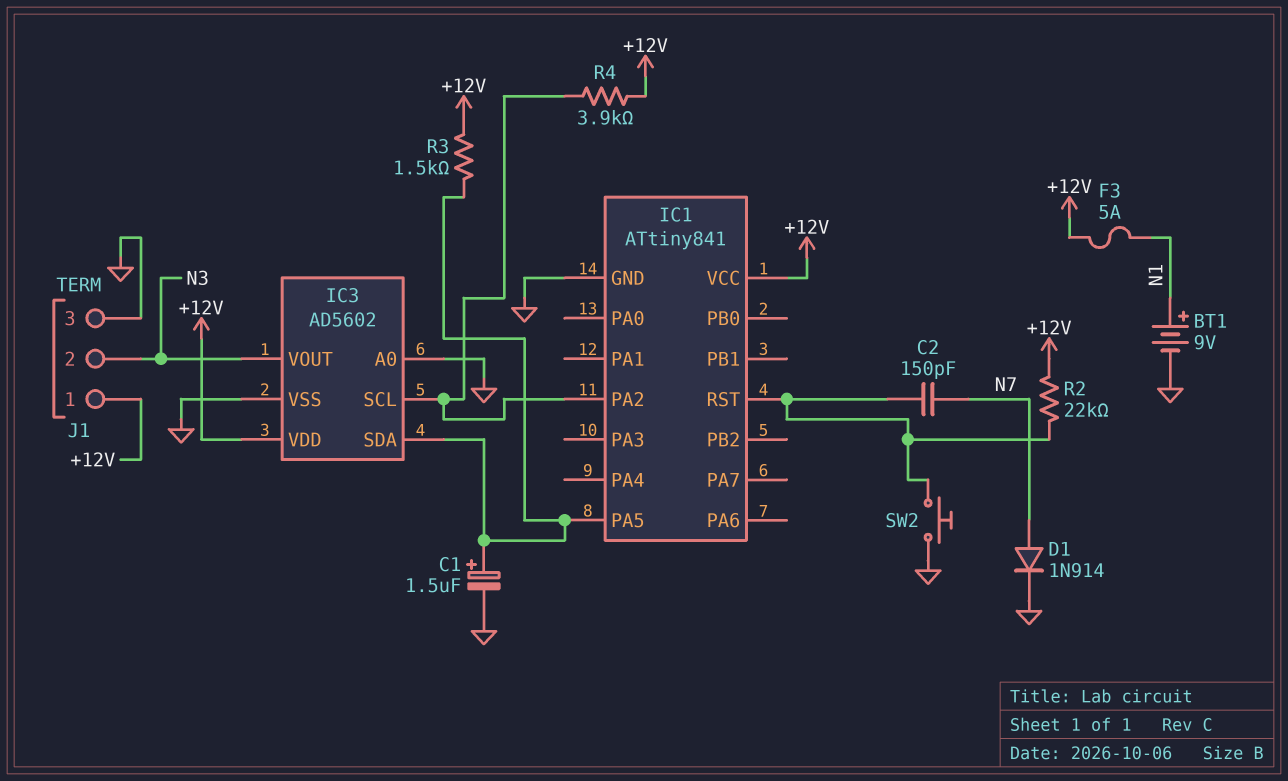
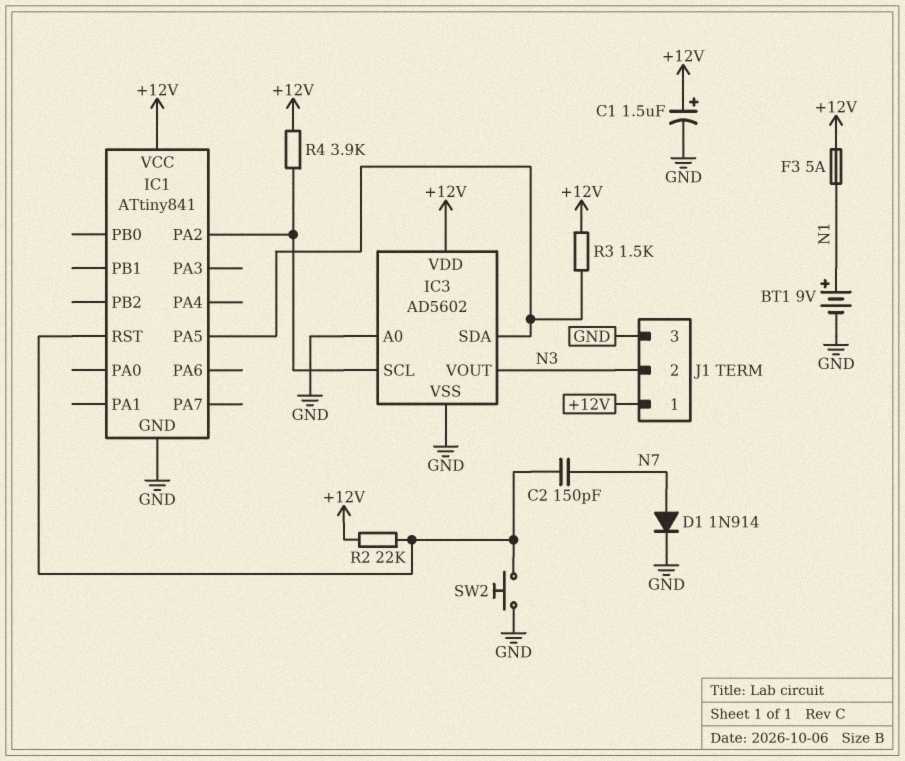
C1: 1.5uF (plus IC1/PA5, minus GND) -> 1.5uF (plus +12V, minus GND)

